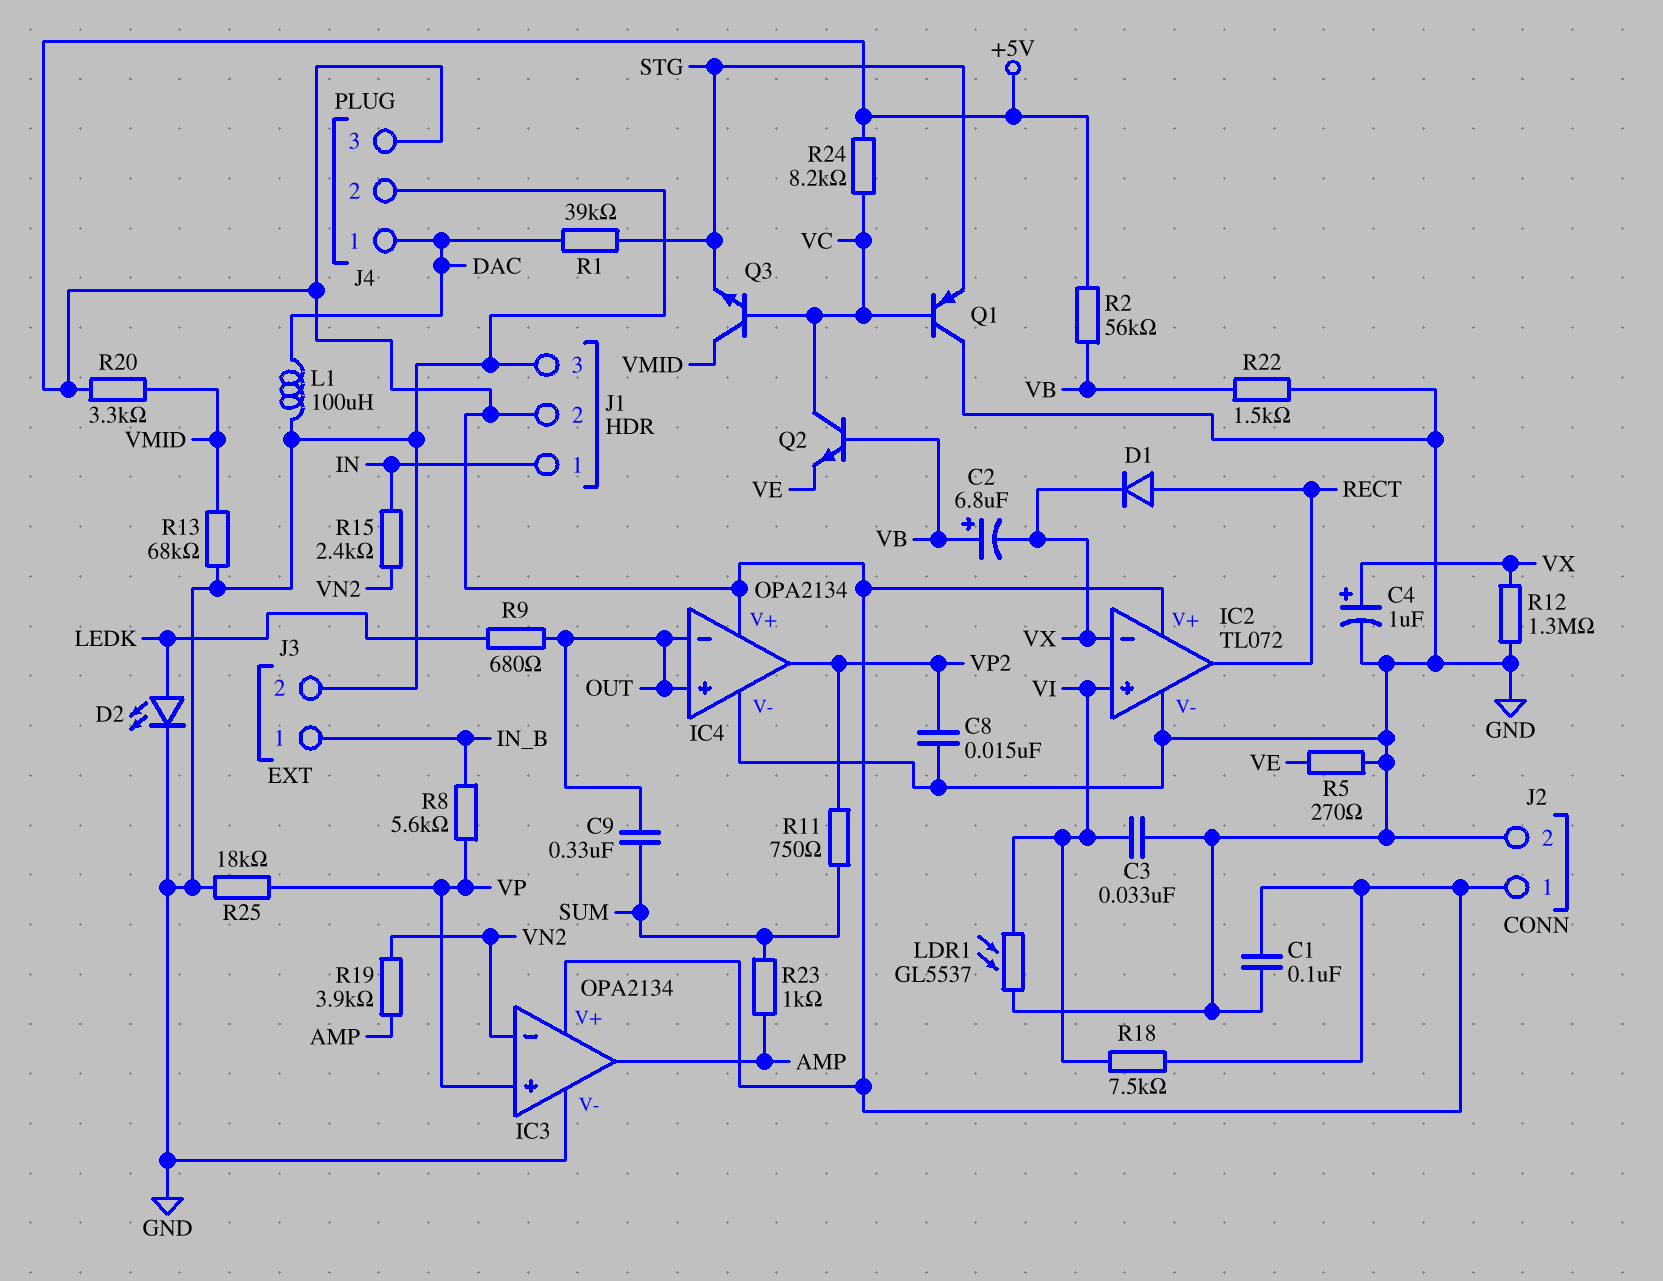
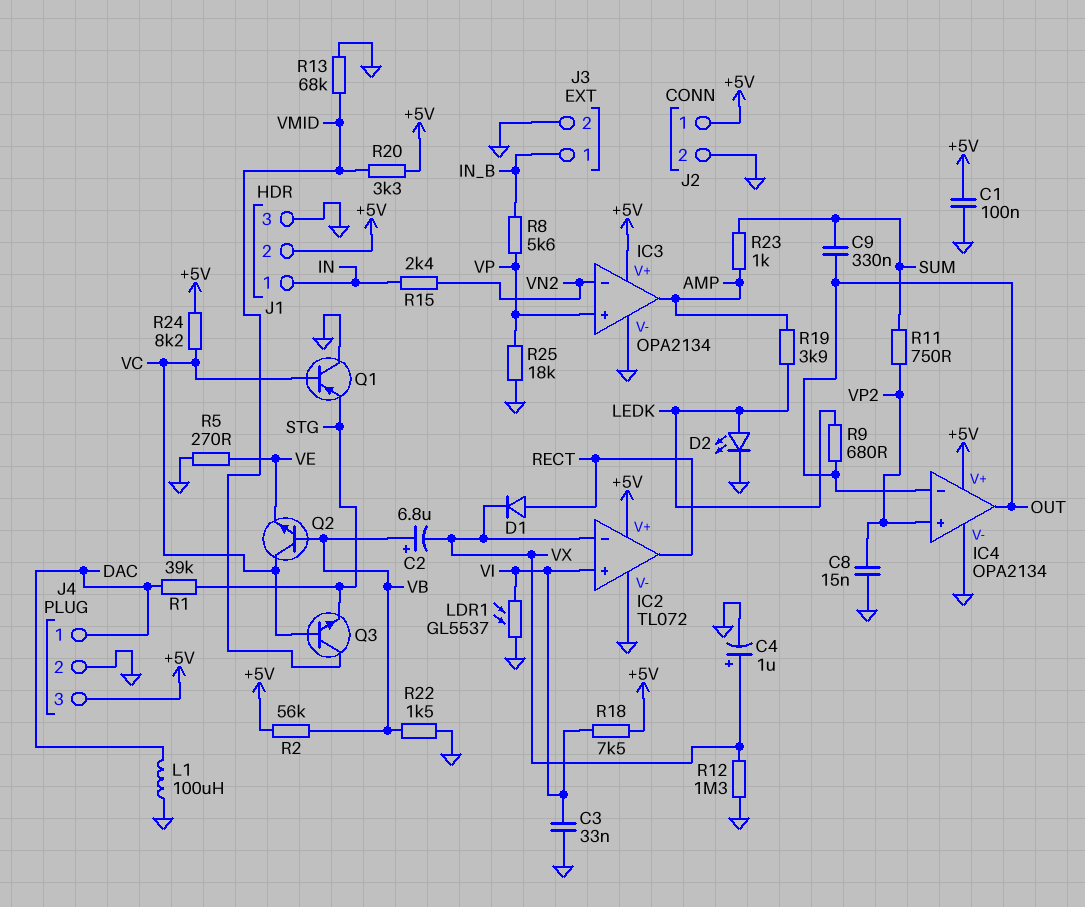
IC4 pin in+: OUT -> VP2
IC4 pin out: VP2 -> OUT
R19: 3.9k (AMP, VN2) -> 3.9k (AMP, LEDK)

